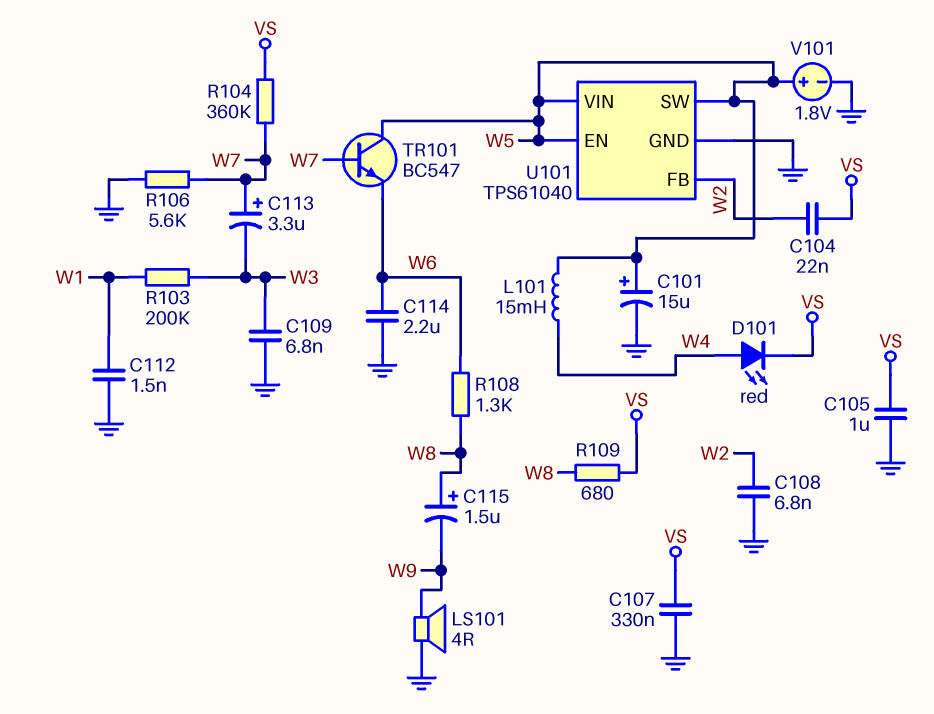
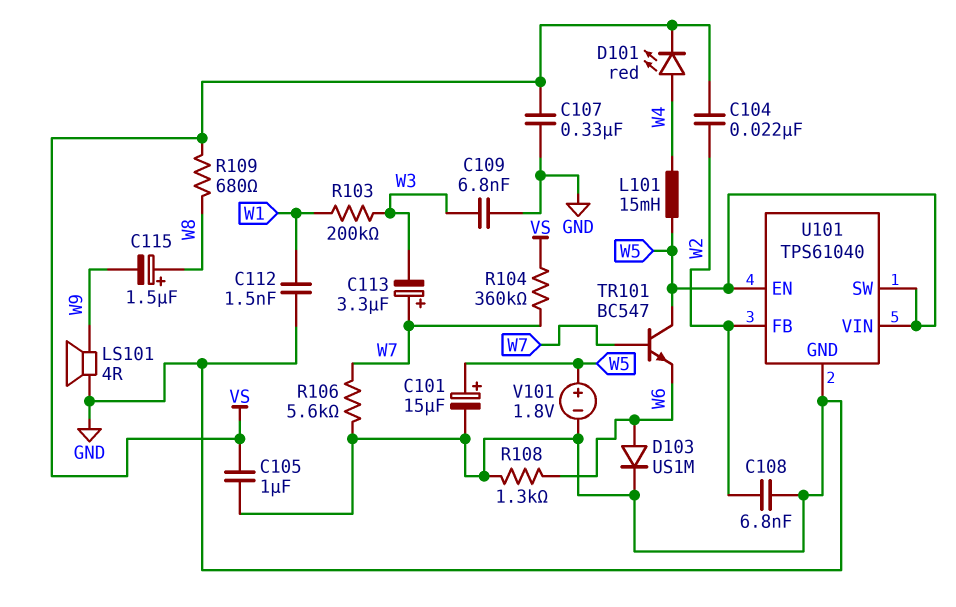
C114: 2.2uF (GND, W6) -> none
D103: none -> diode US1M (A W6, K GND)
R108: 1.3k (W6, W8) -> 1.3k (GND, W6)

